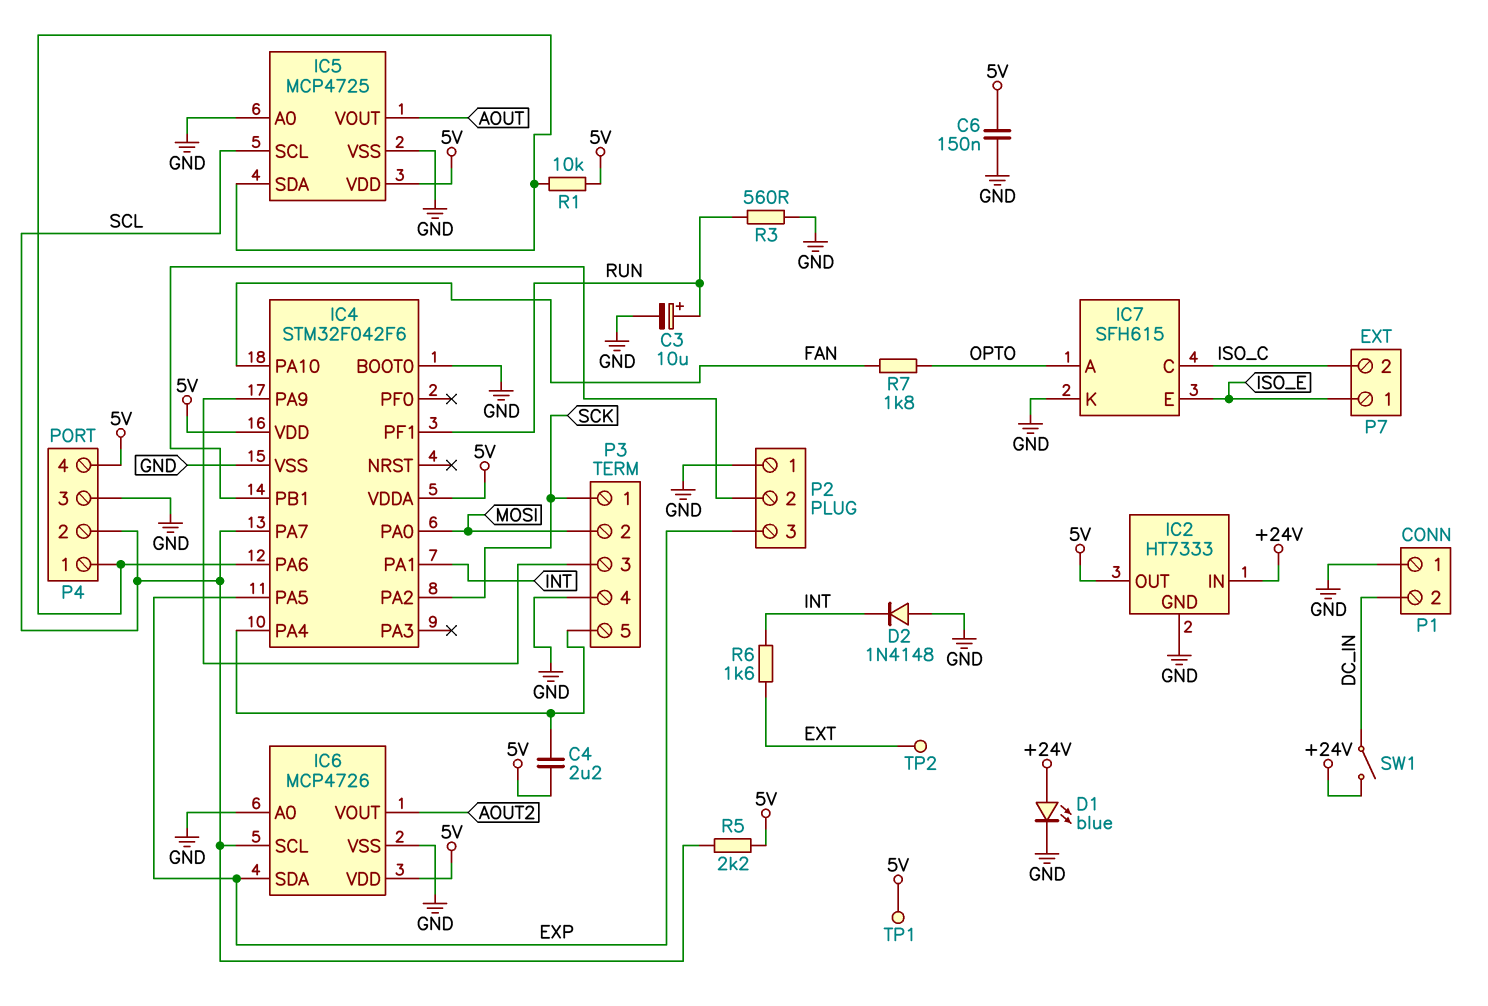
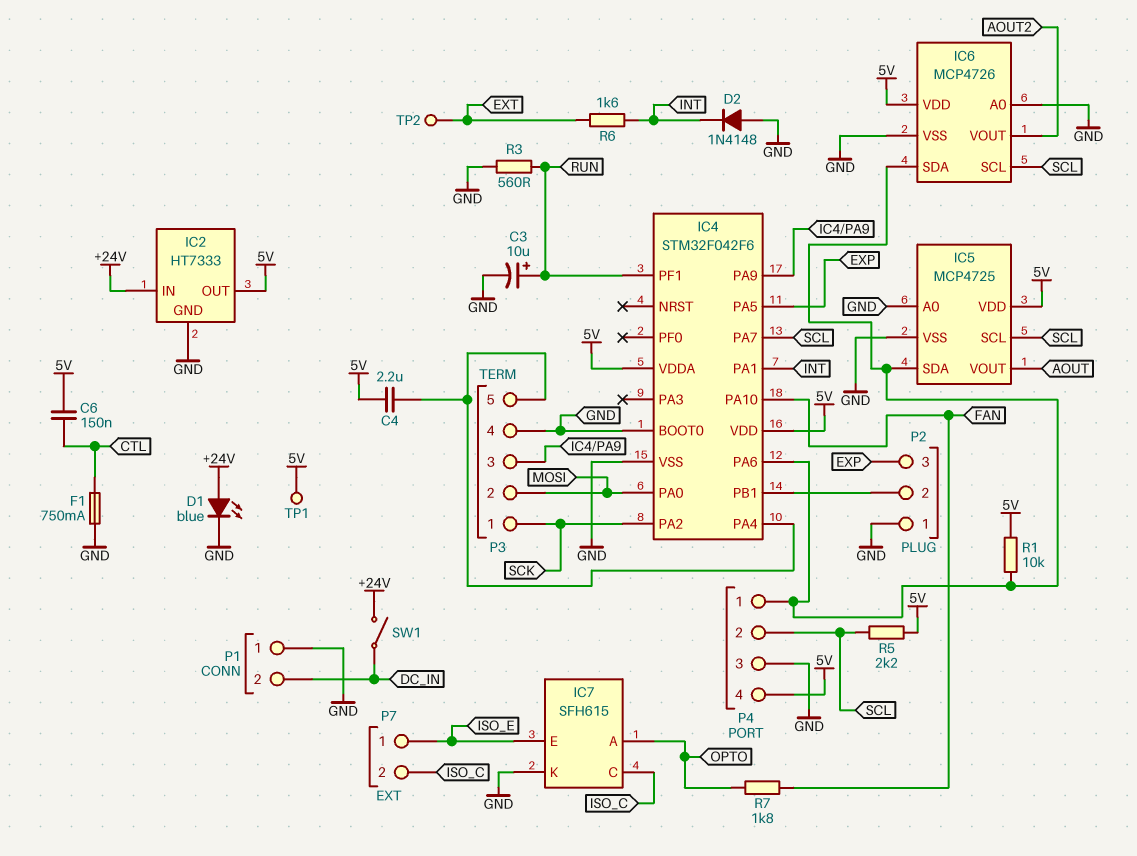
C6: 150nF (5V, GND) -> 150nF (5V, CTL)
F1: none -> 750mA (CTL, GND)
IC6 pin SDA: EXP -> IC4/PA6

